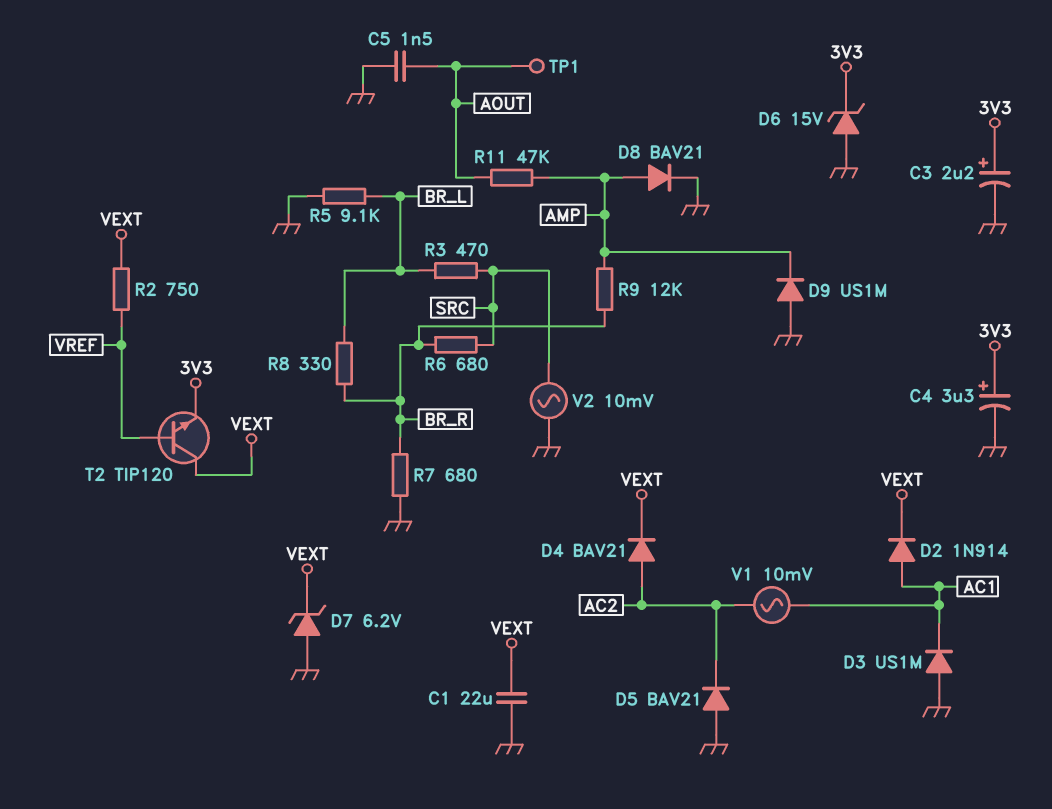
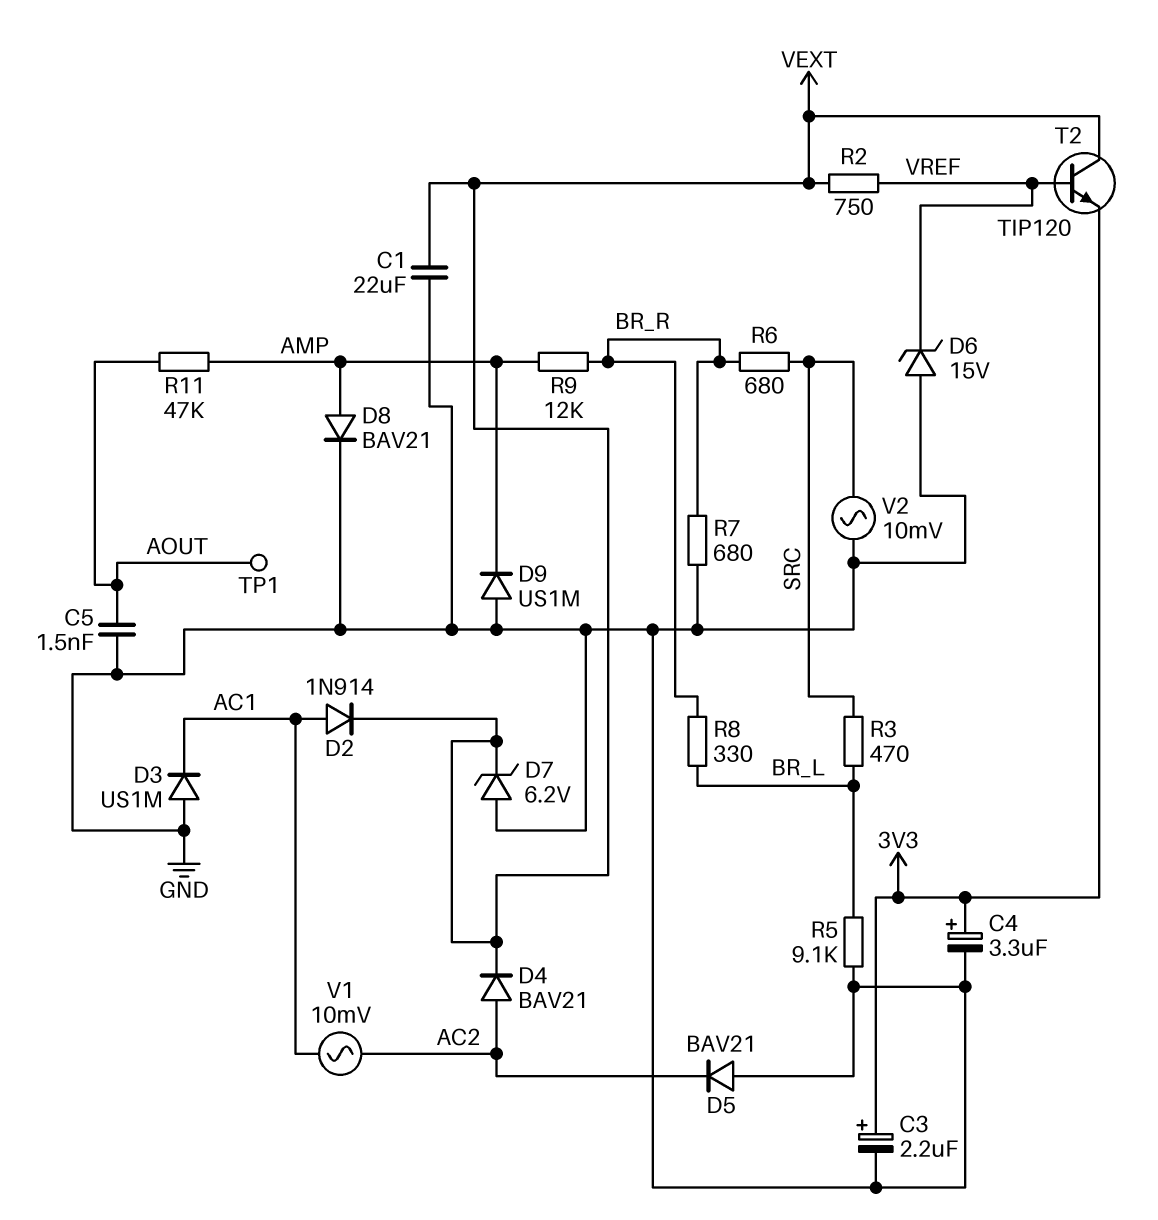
D6: zener 15V (A GND, K 3V3) -> zener 15V (A GND, K VREF)

